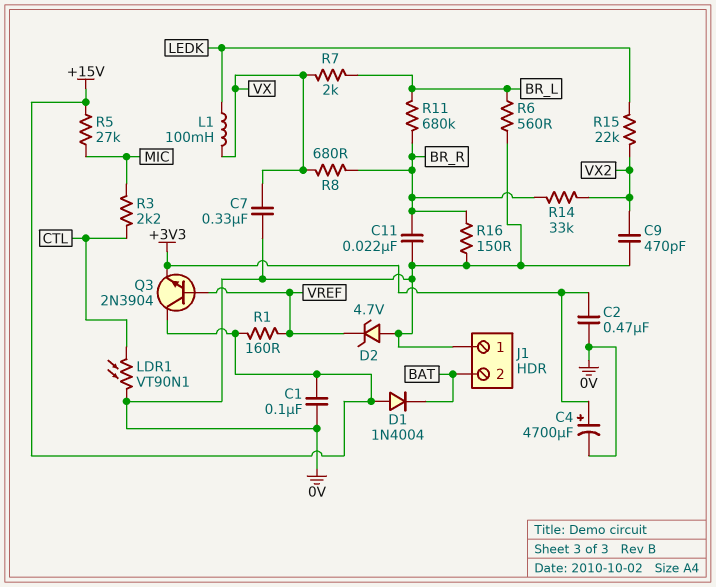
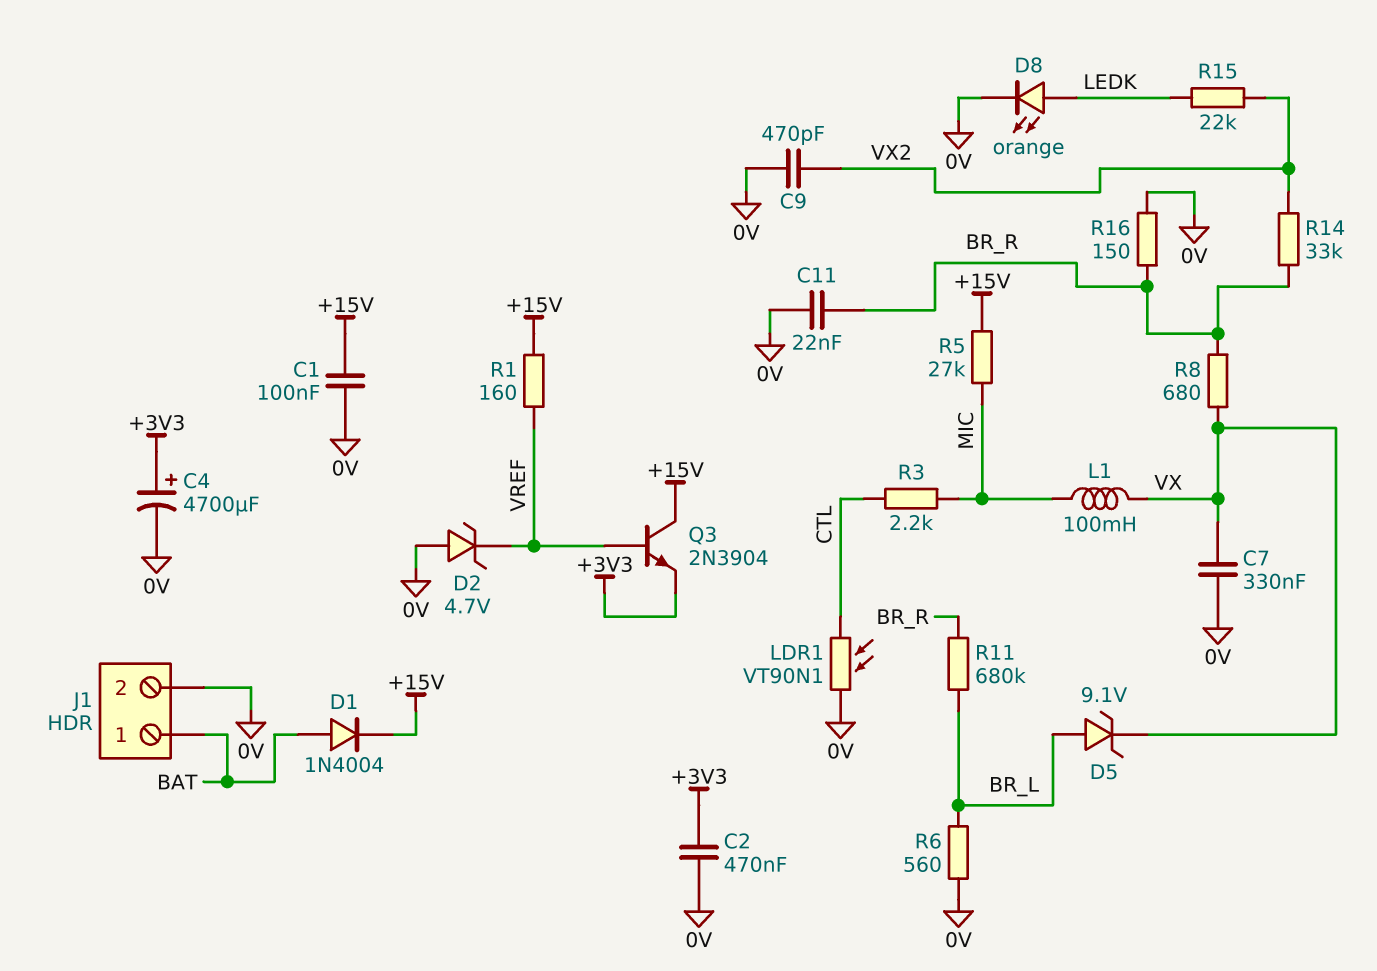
D1: diode 1N4004 (A +15V, K BAT) -> diode 1N4004 (A BAT, K +15V)
D5: none -> zener 9.1V (A BR_L, K VX)
D8: none -> LED orange (A LEDK, K 0V)
J1 pin 1: 0V -> BAT
J1 pin 2: BAT -> 0V
L1: 100mH (LEDK, VX) -> 100mH (MIC, VX)
R7: 2k (BR_L, VX) -> none

